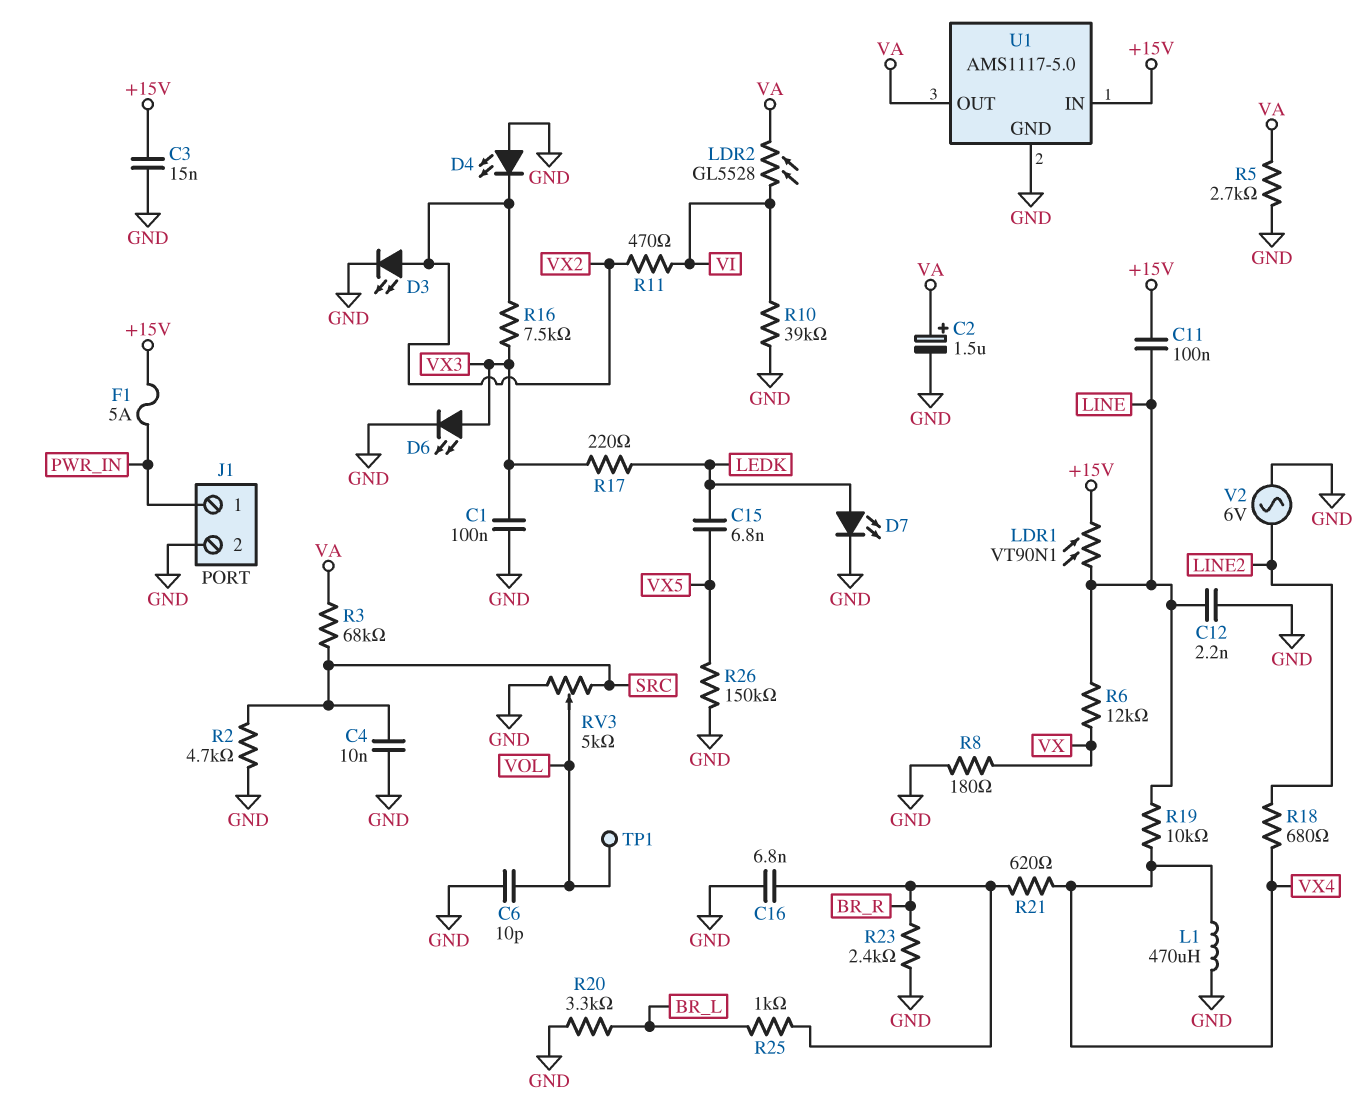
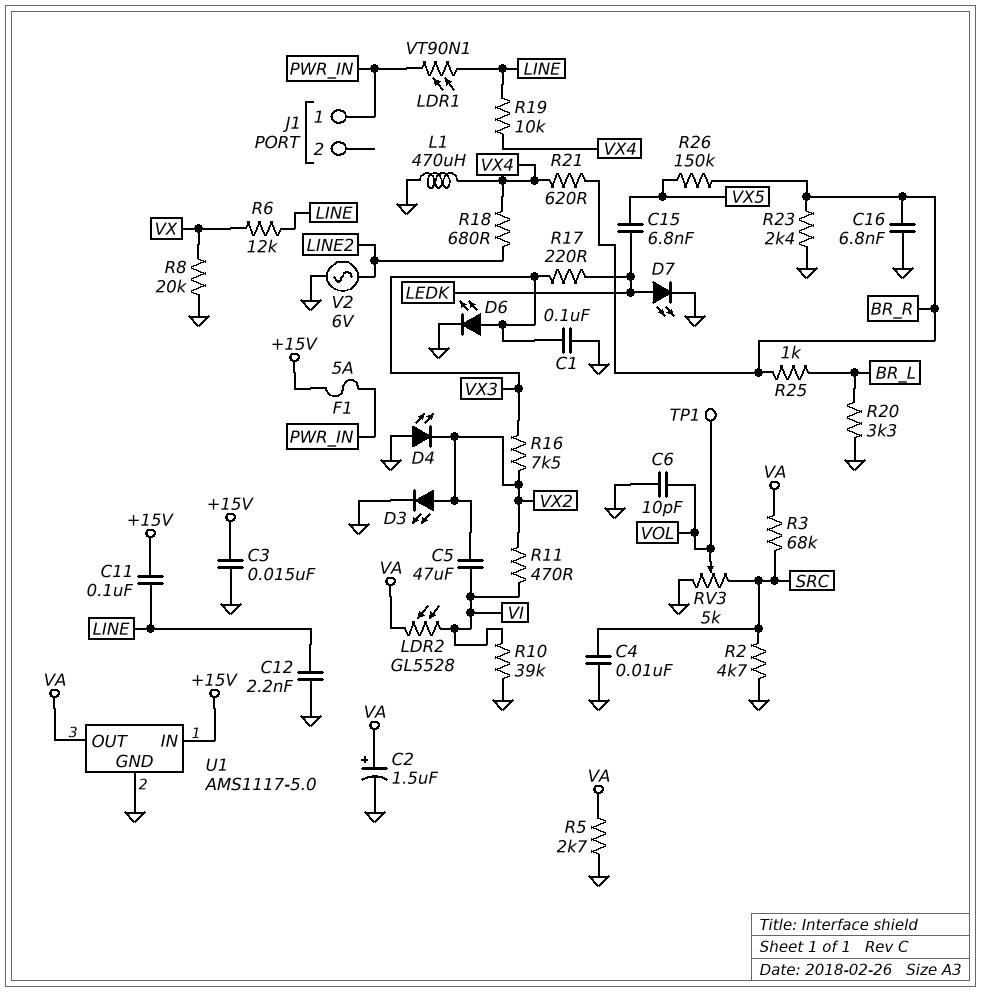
C5: none -> 47uF (VI, VX2)
J1 pin 2: GND -> none
LDR1: VT90N1 (+15V, LINE) -> VT90N1 (LINE, PWR_IN)
R8: 180 (GND, VX) -> 20k (GND, VX)
R26: 150k (GND, VX5) -> 150k (BR_R, VX5)

